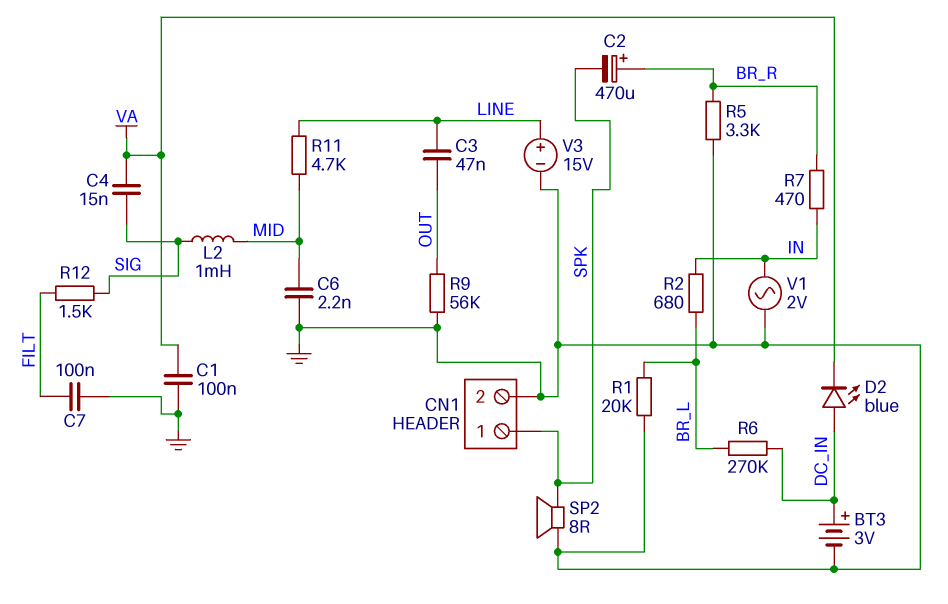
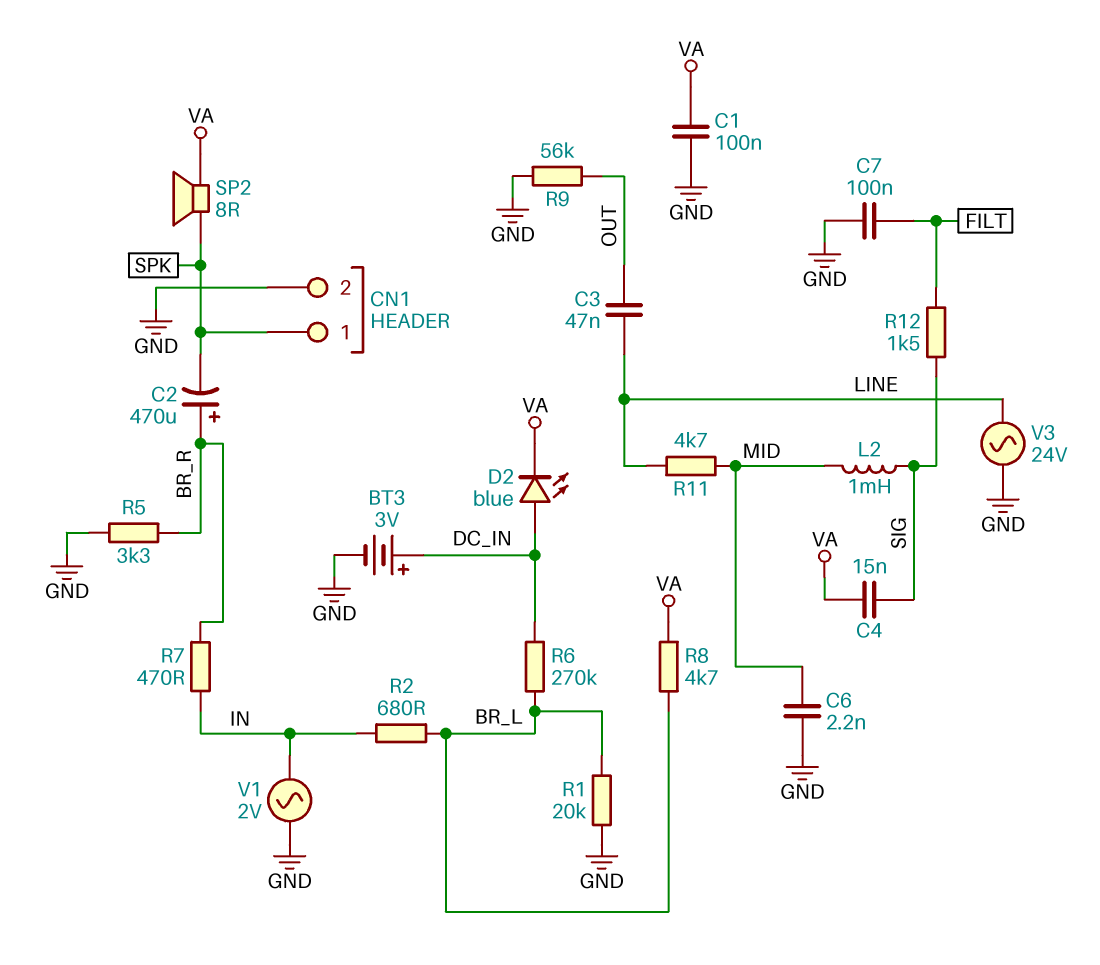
R8: none -> 4.7k (BR_L, VA)
SP2: speaker 8R (GND, SPK) -> speaker 8R (SPK, VA)
V3: 15V (plus LINE, minus GND) -> AC 24V (GND, LINE)

